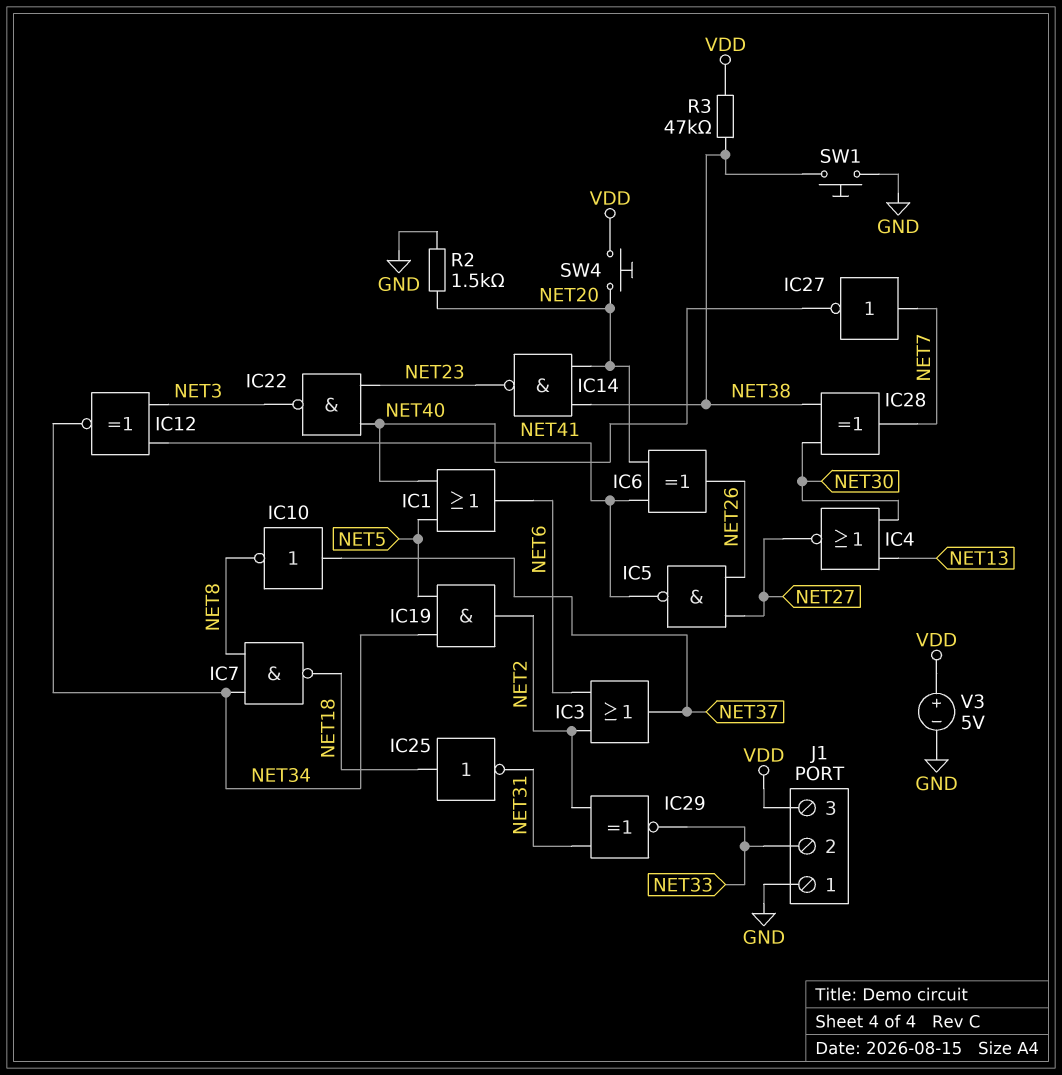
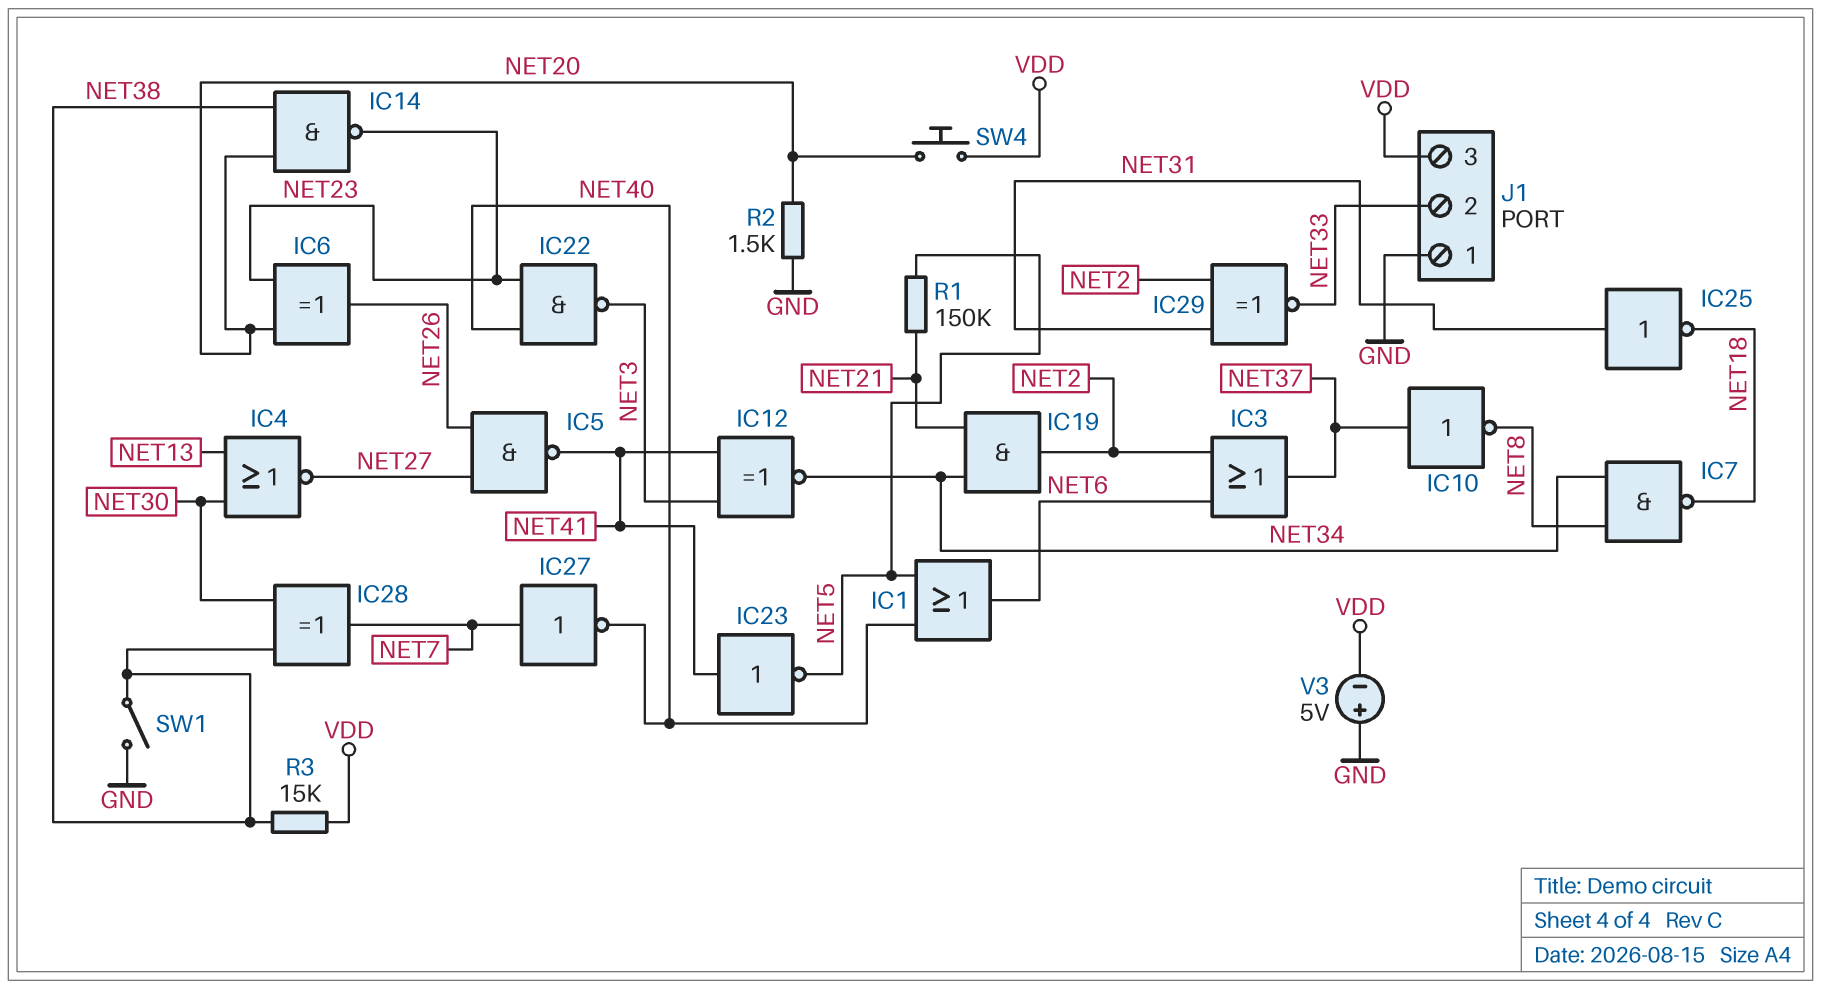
IC6: XOR (in NET20, in NET41, out NET26) -> XOR (in NET20, in NET23, out NET26)
IC19: AND (in NET5, in NET34, out NET2) -> AND (in NET21, in NET34, out NET2)
IC23: none -> NOT (in NET41, out NET5)
IC25: NOT (in NET18, out NET31) -> NOT (in NET31, out NET18)
R1: none -> 150k (NET5, NET21)
R3: 47k (NET38, VDD) -> 15k (NET38, VDD)
SW1: button (GND, NET38) -> switch (GND, NET38)
V3: 5V (plus VDD, minus GND) -> 5V (plus GND, minus VDD)

